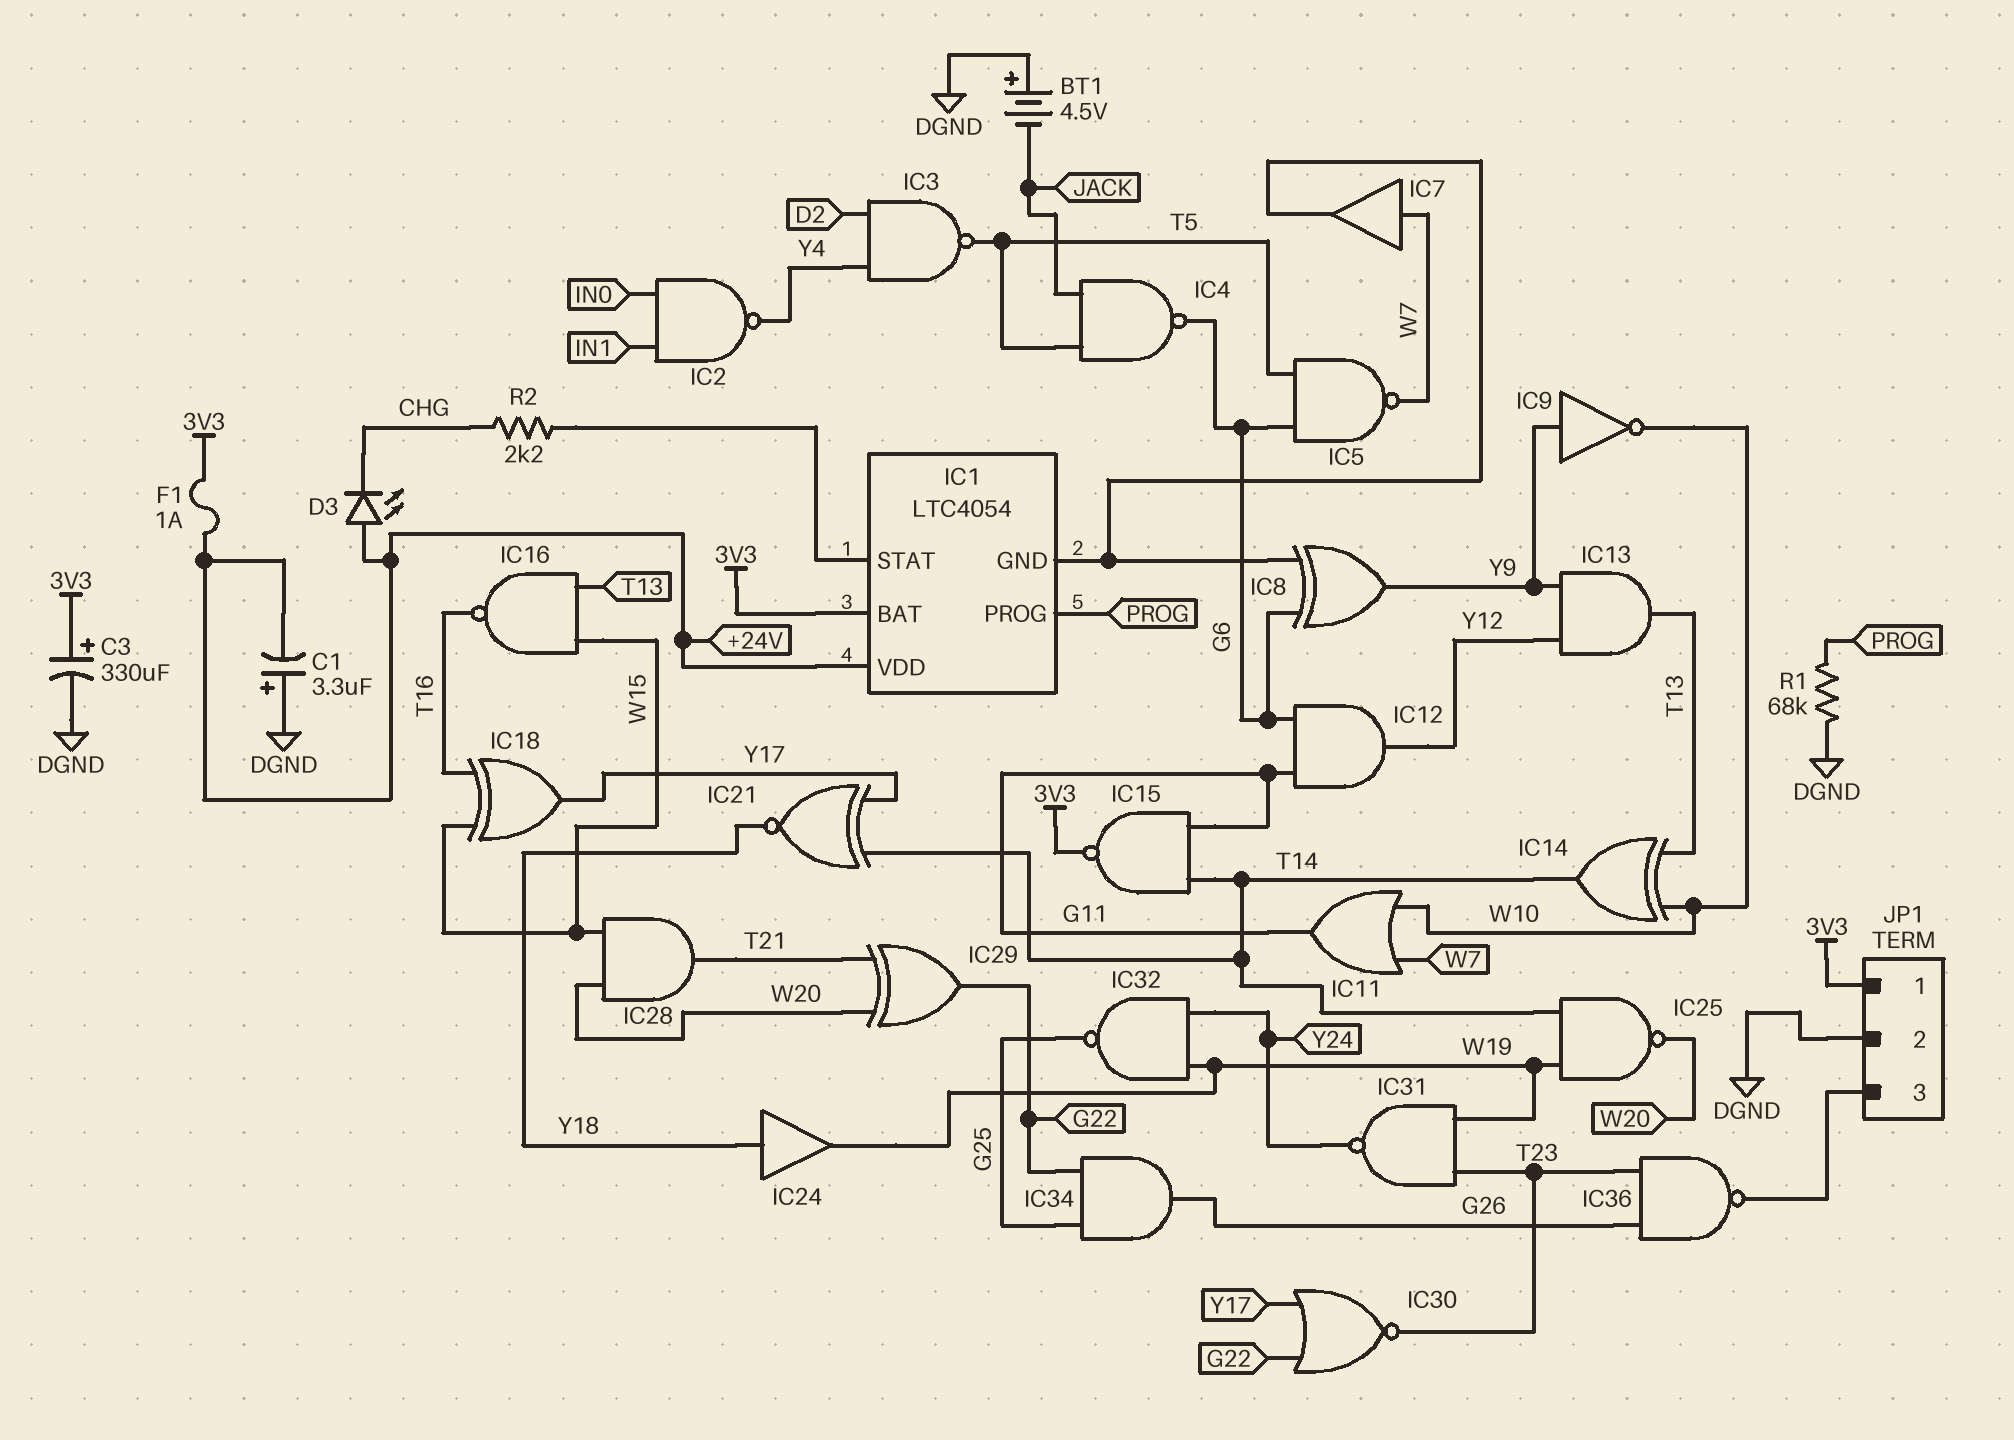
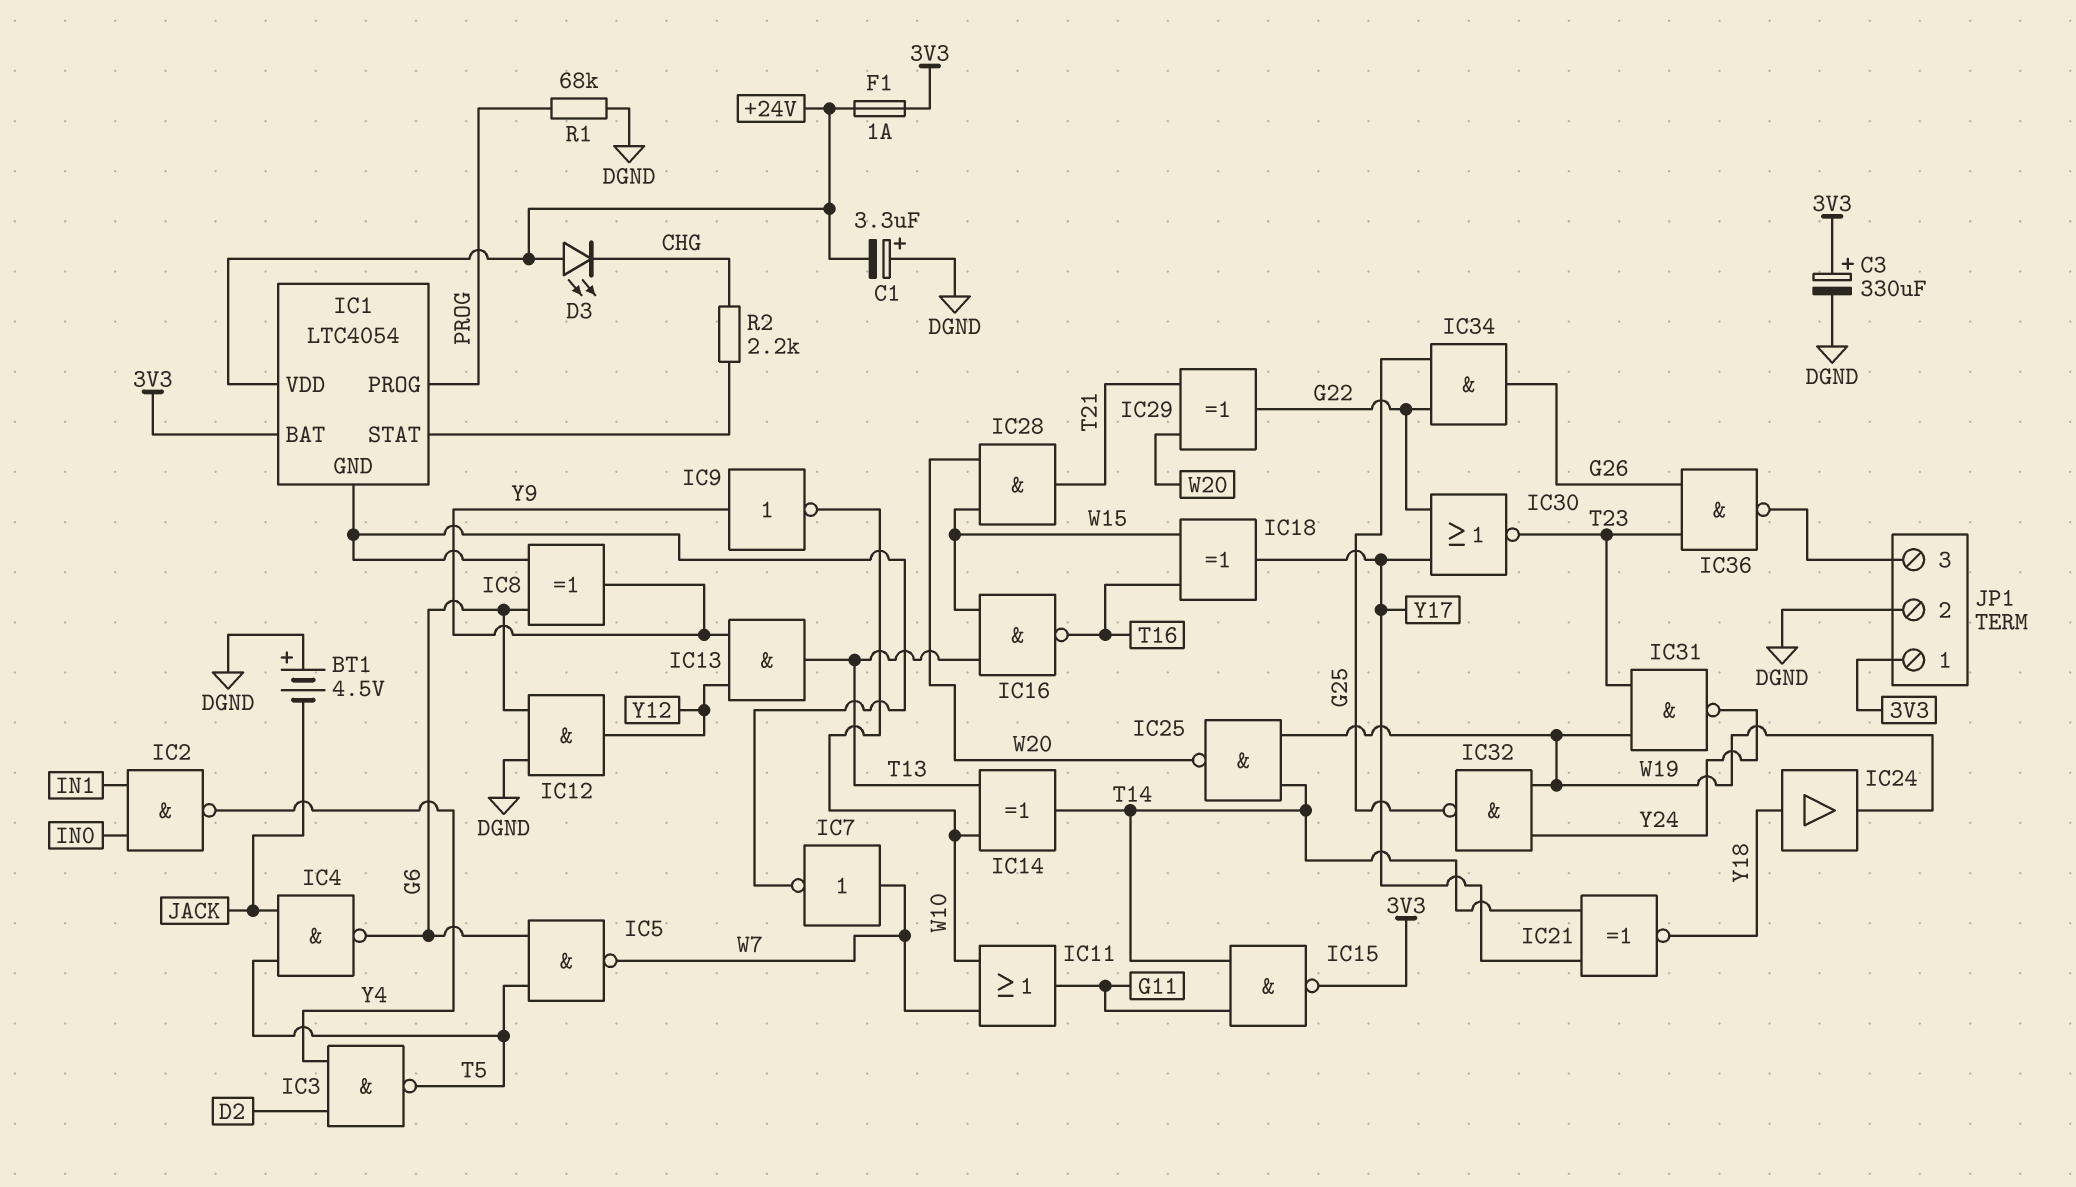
IC7: buffer (in W7, out IC1/GND) -> NOT (in W7, out IC1/GND)
IC12: AND (in G6, in G11, out Y12) -> AND (in DGND, in G6, out Y12)

